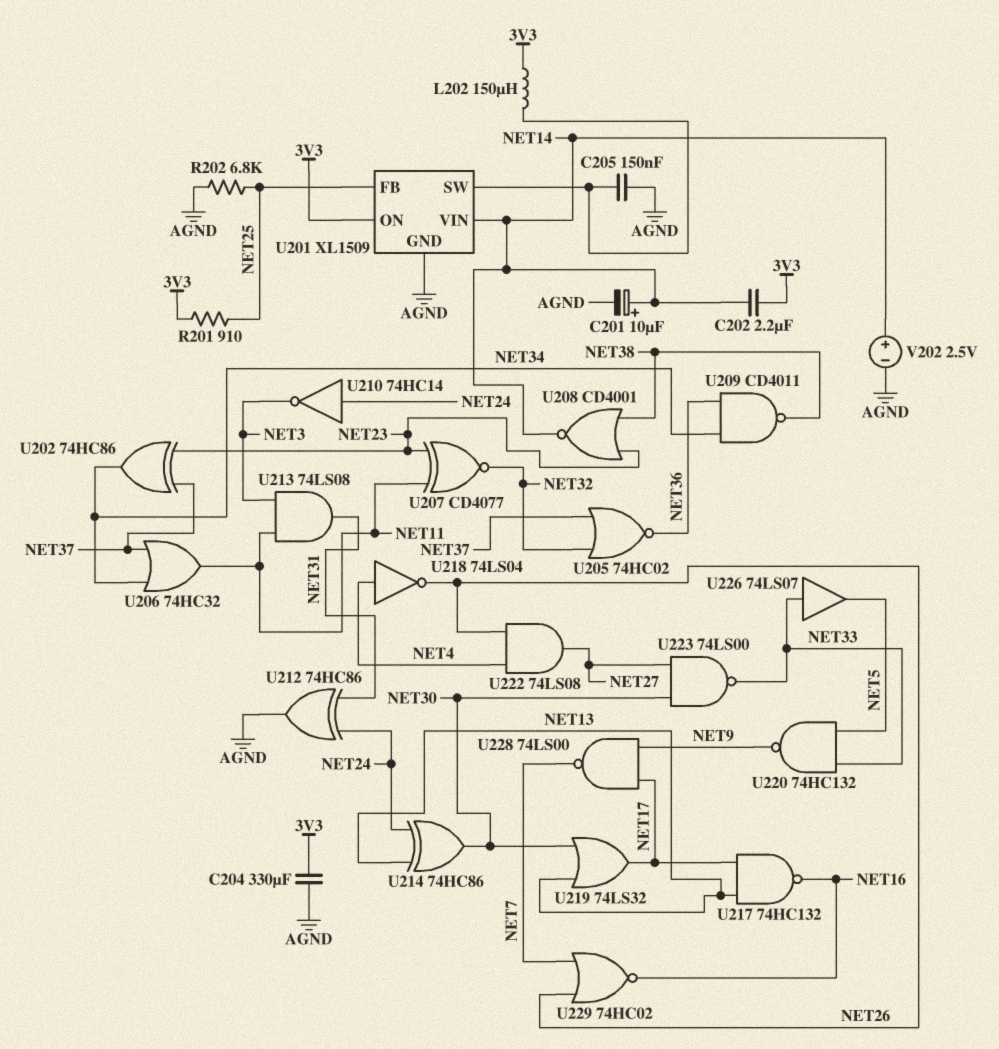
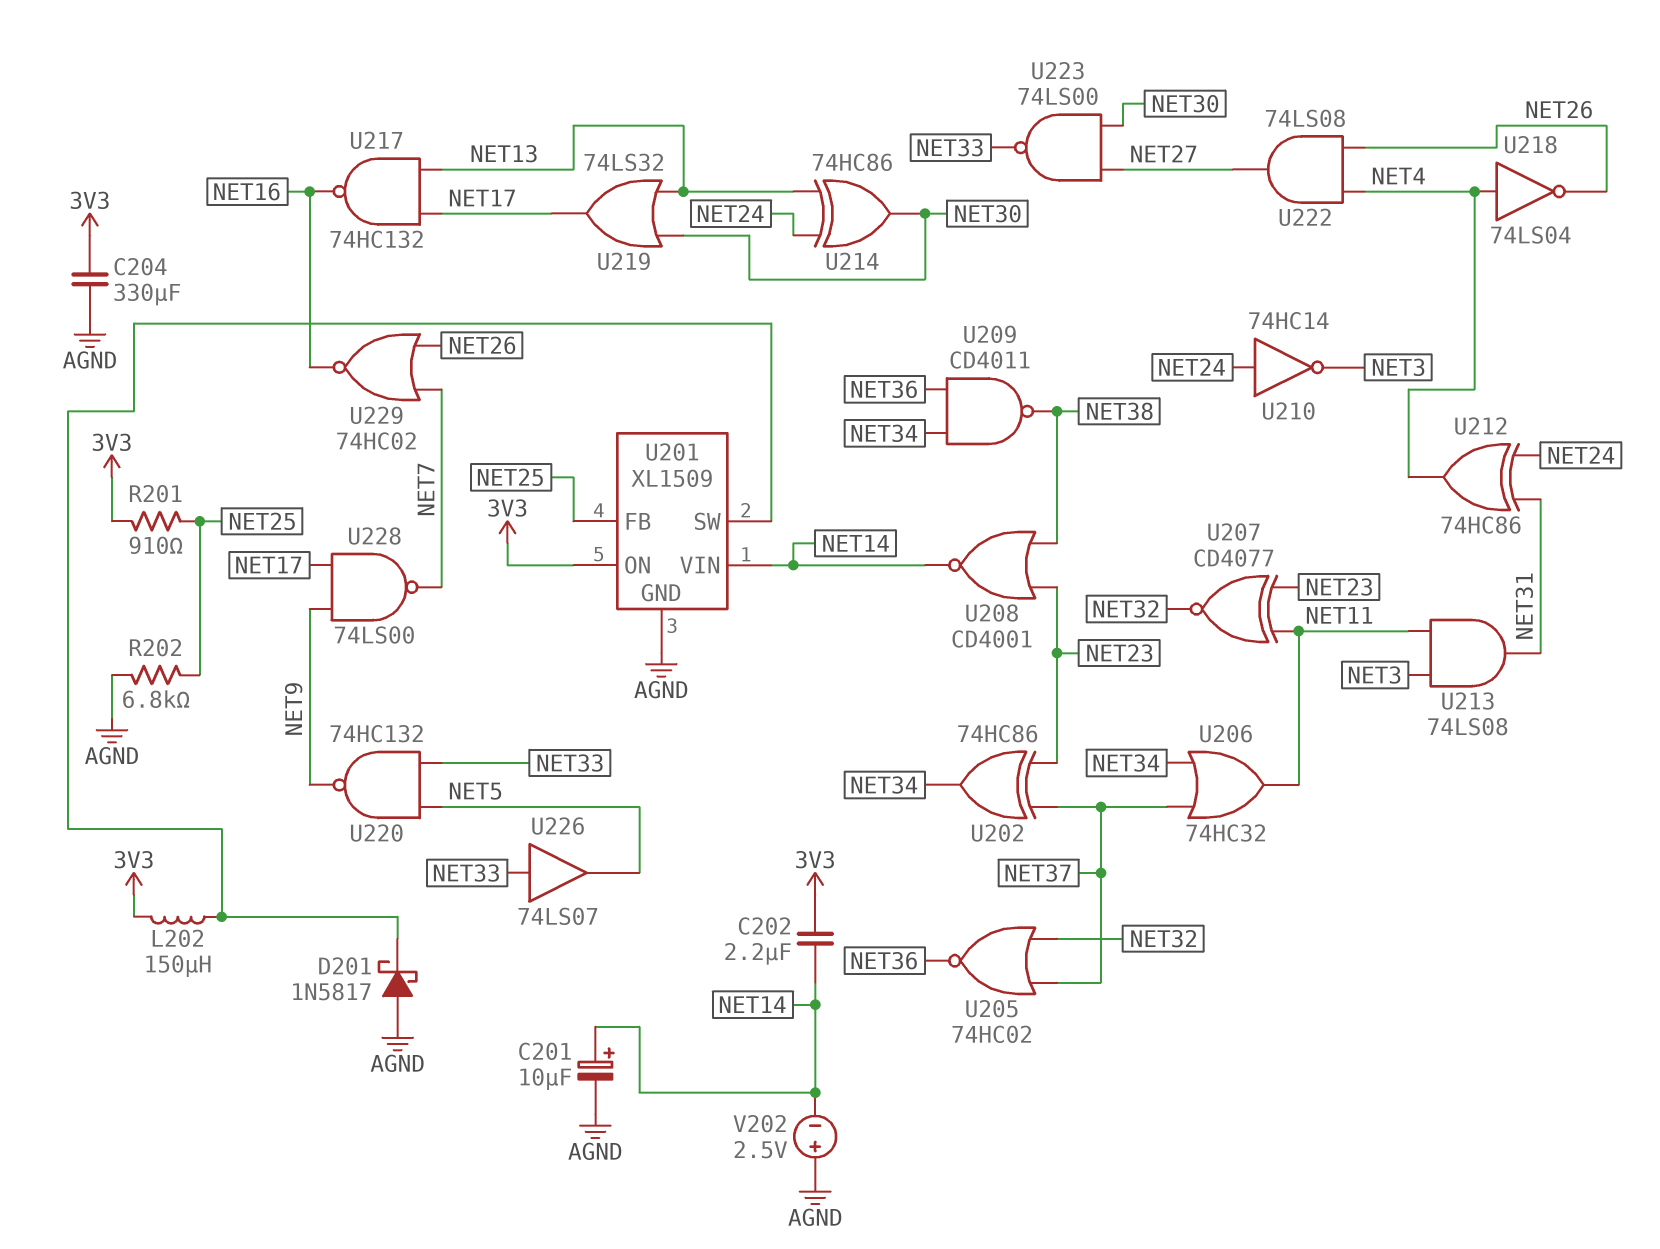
C205: 150nF (AGND, U201/SW) -> none
D201: none -> schottky 1N5817 (A AGND, K U201/SW)
U212: XOR 74HC86 (in NET24, in NET31, out AGND) -> XOR 74HC86 (in NET24, in NET31, out NET4)
V202: 2.5V (plus NET14, minus AGND) -> 2.5V (plus AGND, minus NET14)

